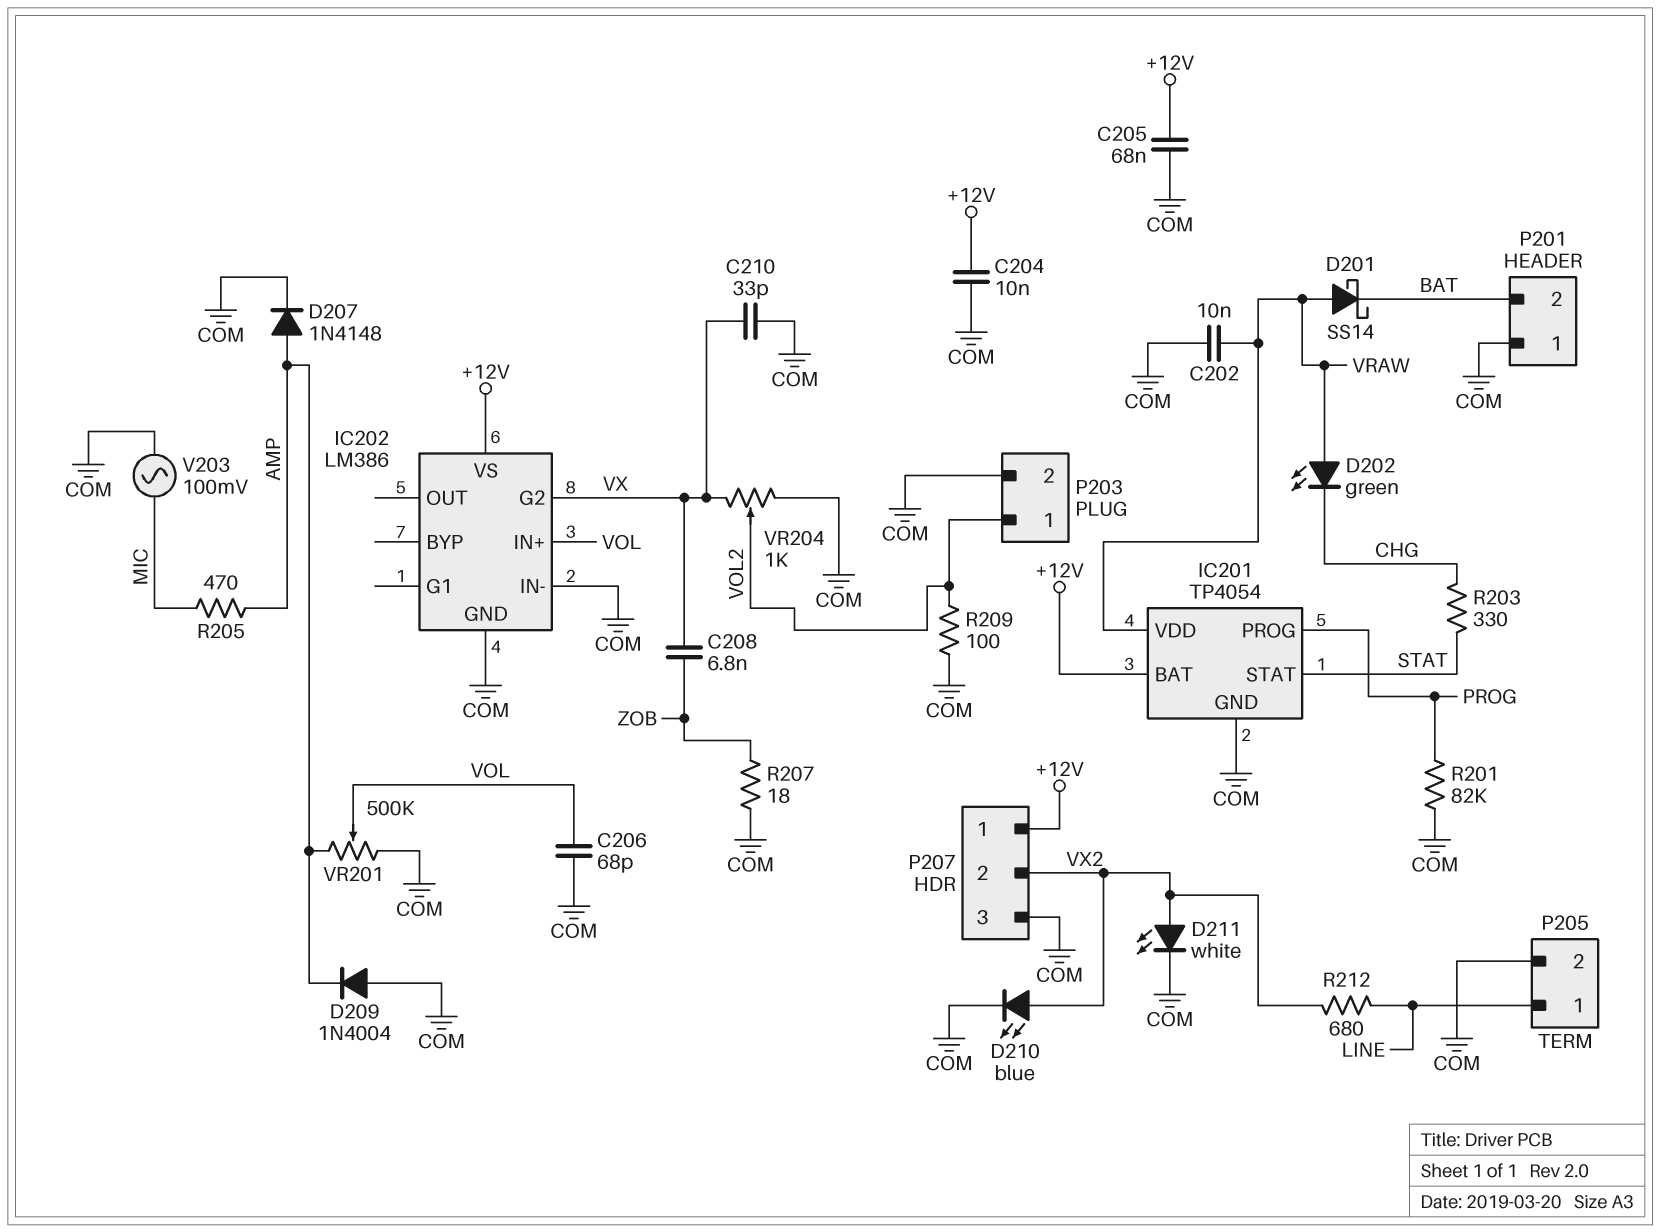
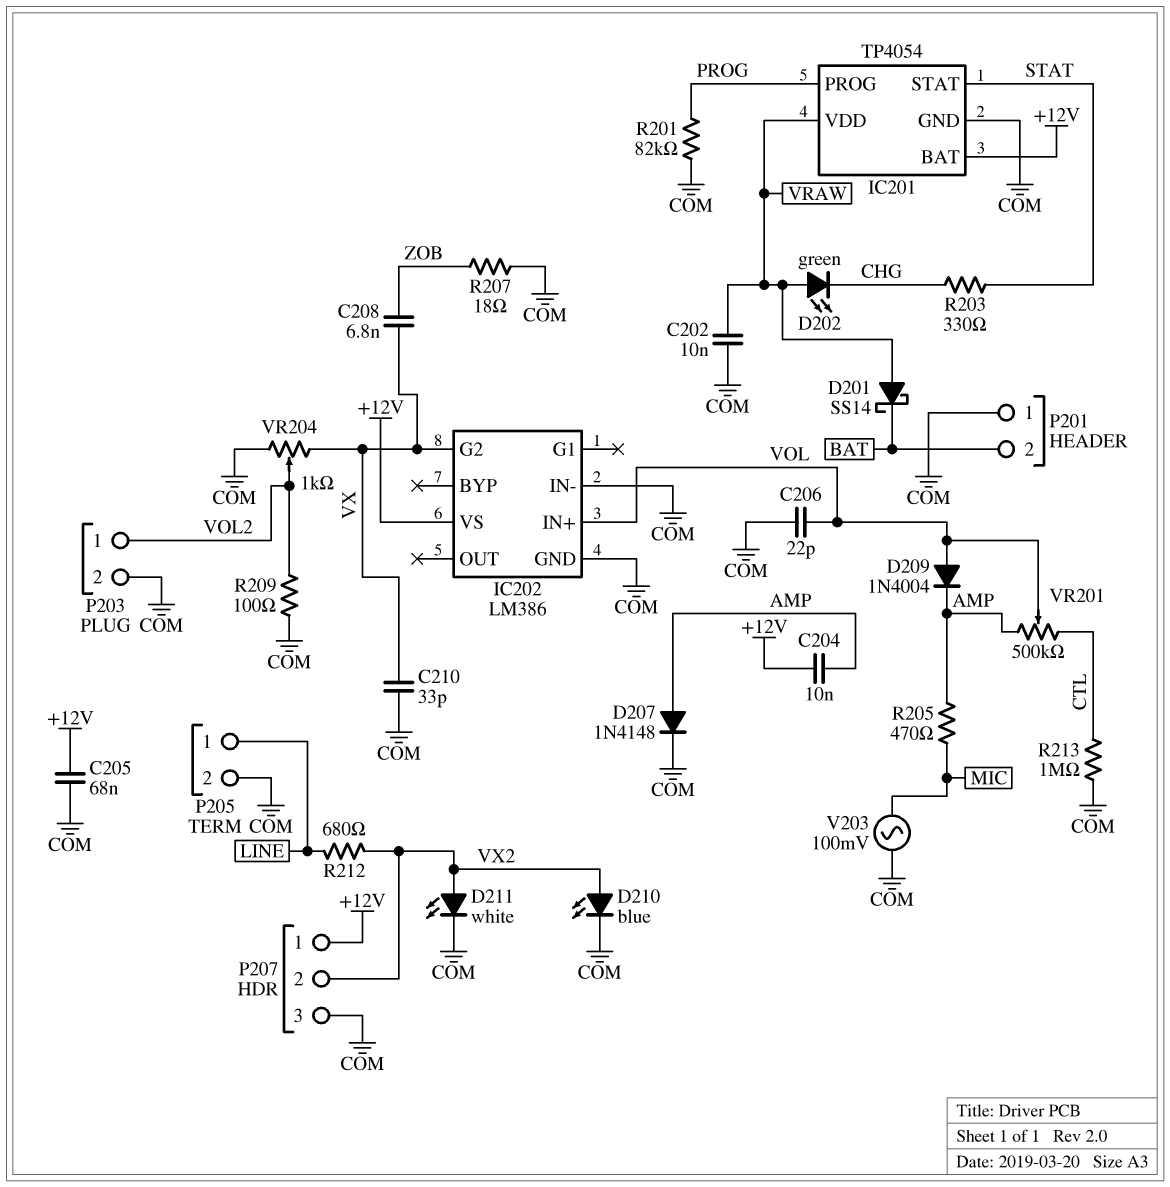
C204: 10nF (+12V, COM) -> 10nF (+12V, AMP)
C206: 68pF (COM, VOL) -> 22pF (COM, VOL)
D209: diode 1N4004 (A COM, K AMP) -> diode 1N4004 (A VOL, K AMP)
R213: none -> 1M (COM, CTL)
VR201: 500k (AMP, COM, wiper VOL) -> 500k (AMP, CTL, wiper VOL)

